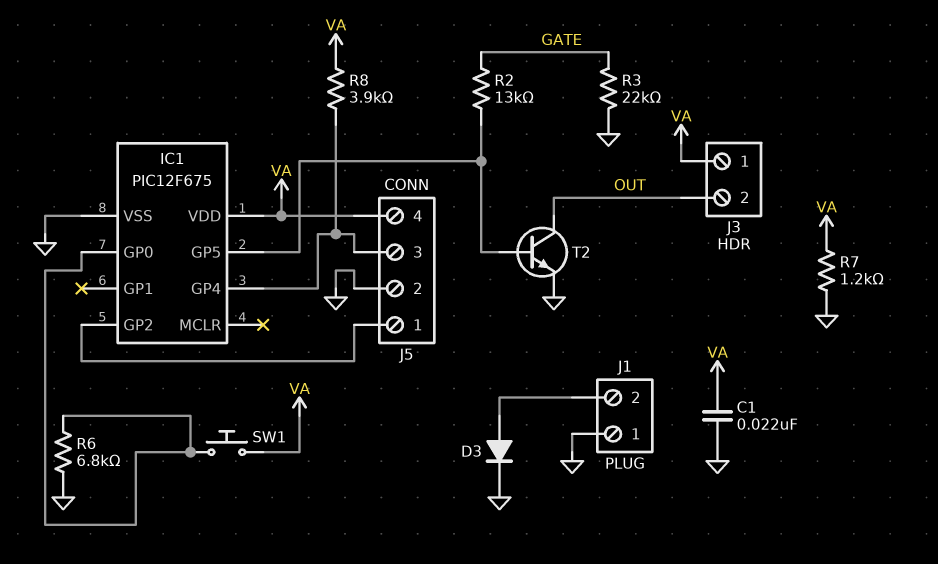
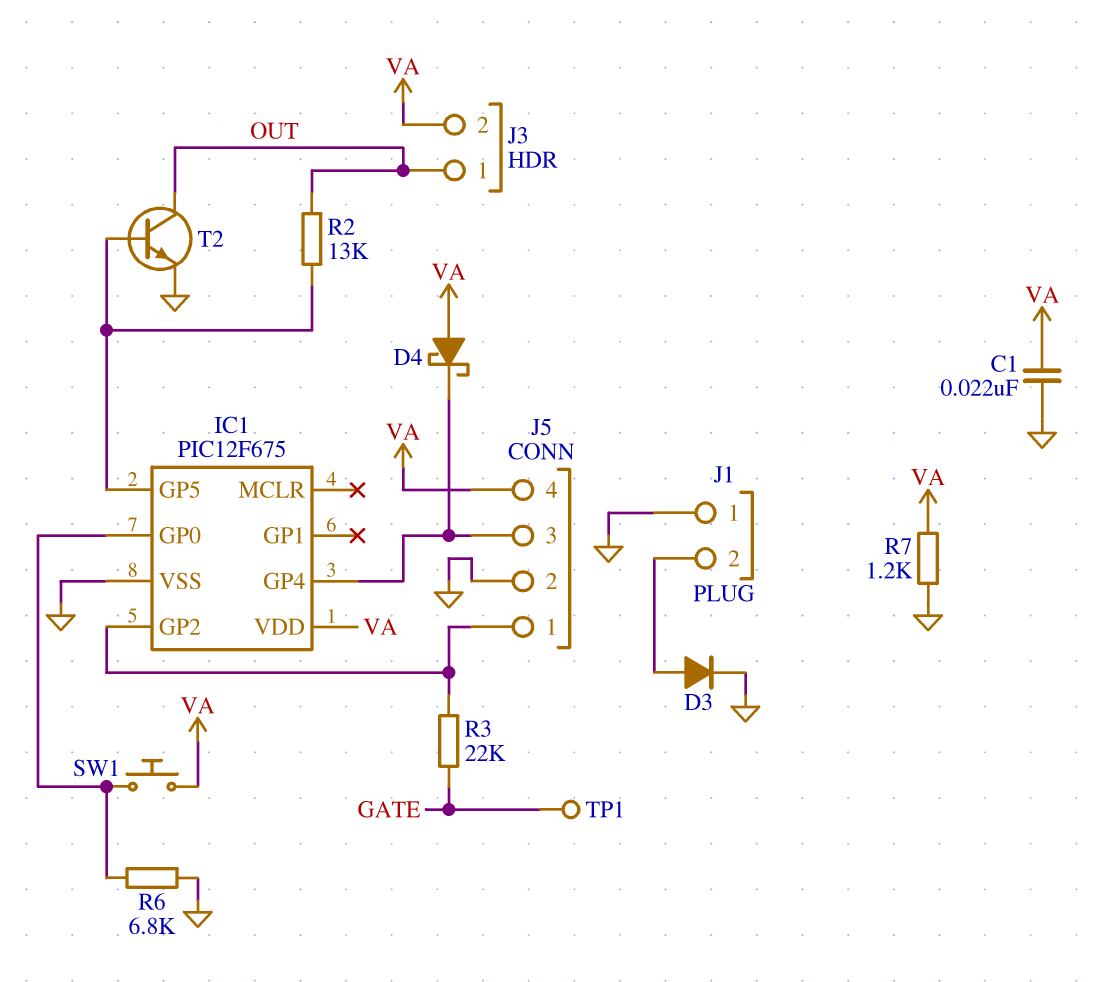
D4: none -> schottky (A VA, K IC1/GP4)
J3 pin 1: VA -> OUT
J3 pin 2: OUT -> VA
R2: 13k (GATE, IC1/GP5) -> 13k (IC1/GP5, OUT)
R3: 22k (GATE, GND) -> 22k (GATE, IC1/GP2)
R8: 3.9k (IC1/GP4, VA) -> none
TP1: none -> test point (GATE)

